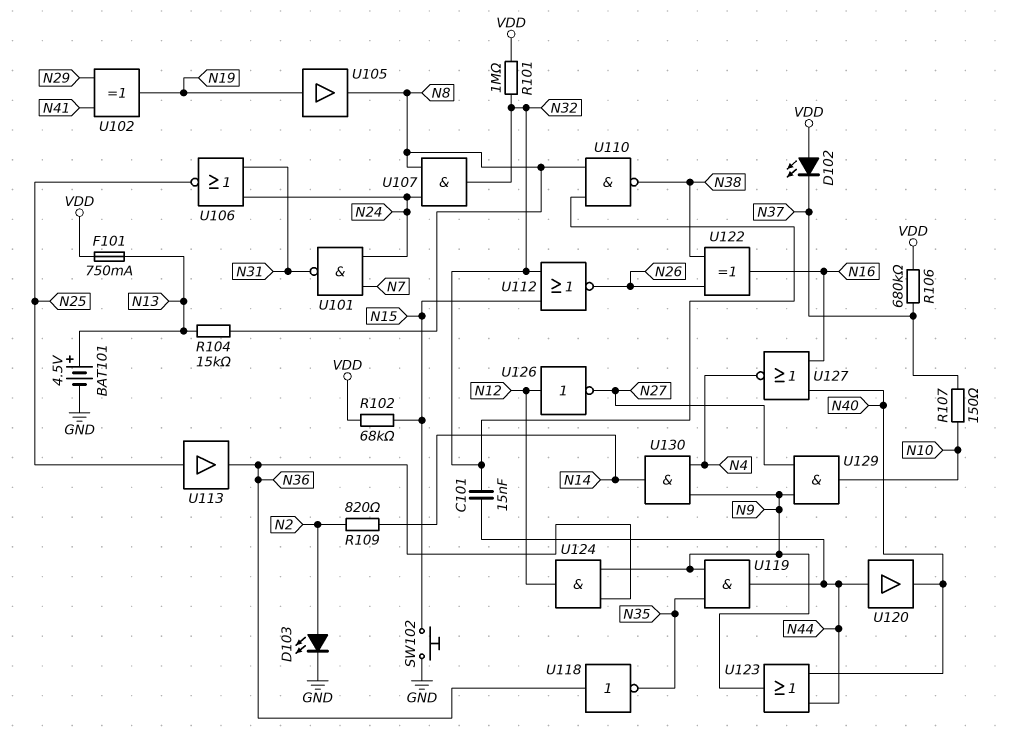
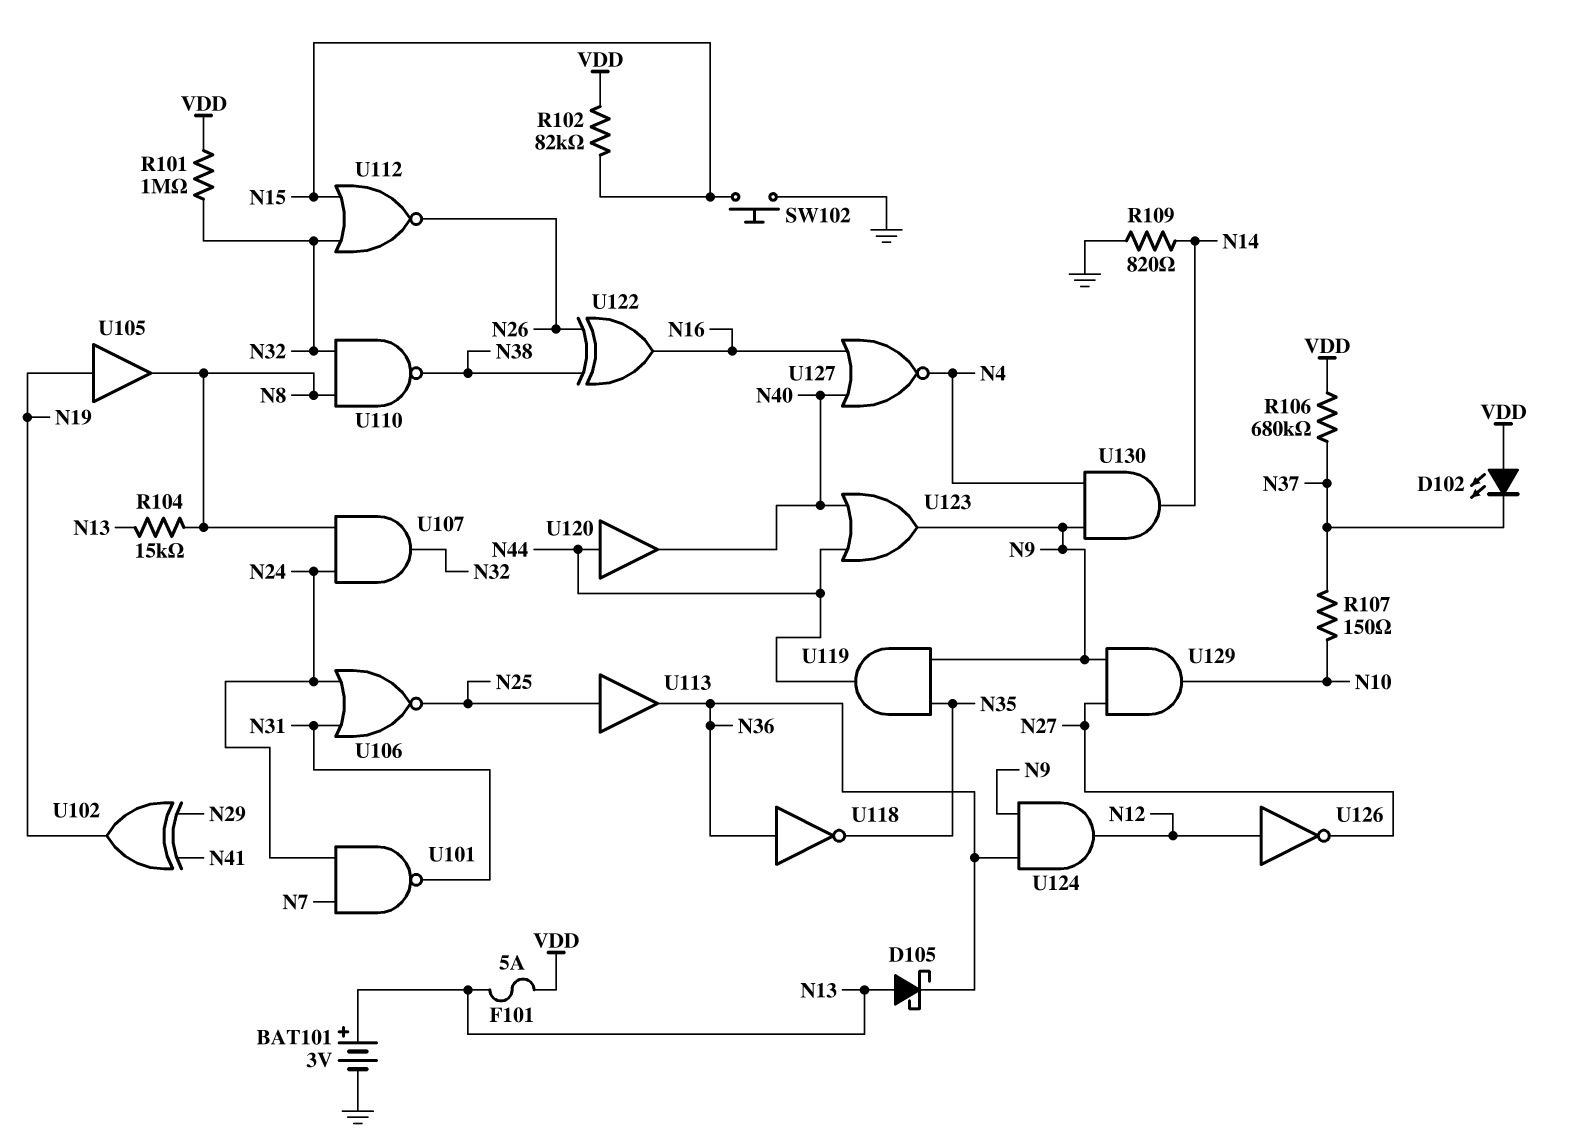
BAT101: 4.5V (plus N13, minus GND) -> 3V (plus N13, minus GND)
C101: 15nF (N32, N44) -> none
D103: LED (A N2, K GND) -> none
D105: none -> schottky (A N13, K N36)
F101: 750mA (N13, VDD) -> 5A (N13, VDD)
R102: 68k (N15, VDD) -> 82k (N15, VDD)
R109: 820 (N2, N14) -> 820 (GND, N14)

